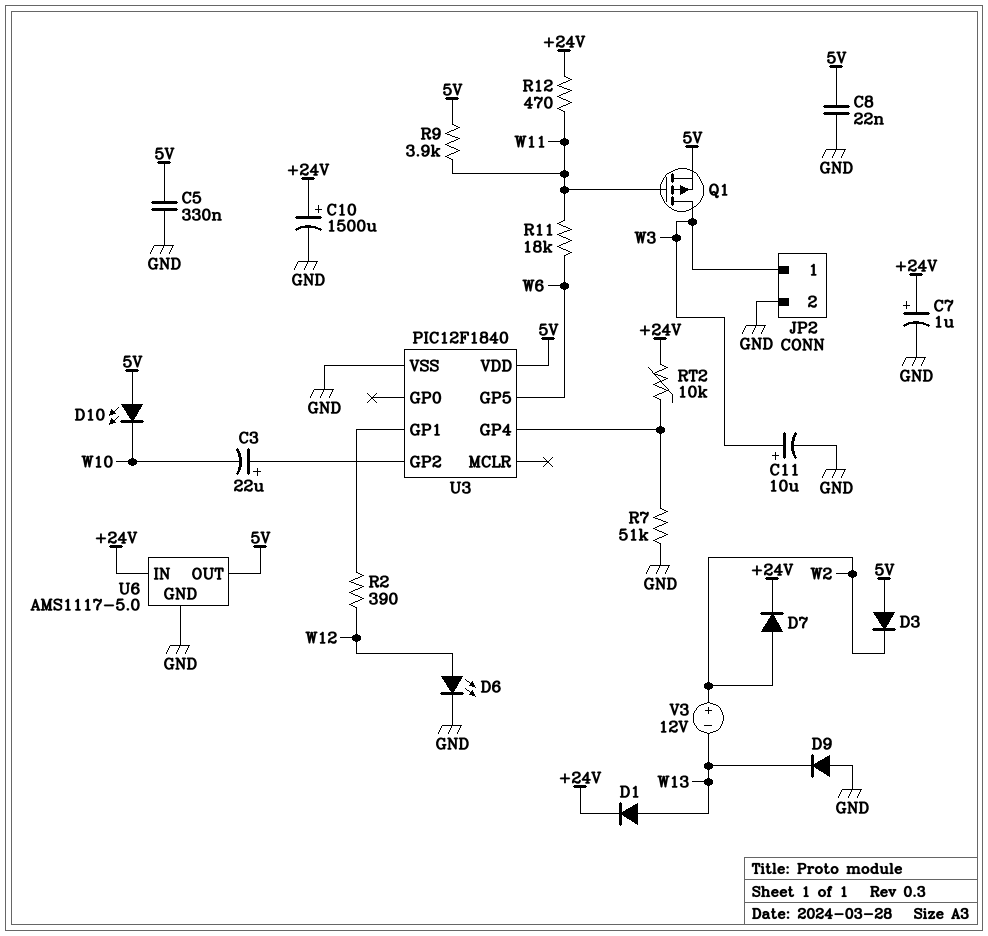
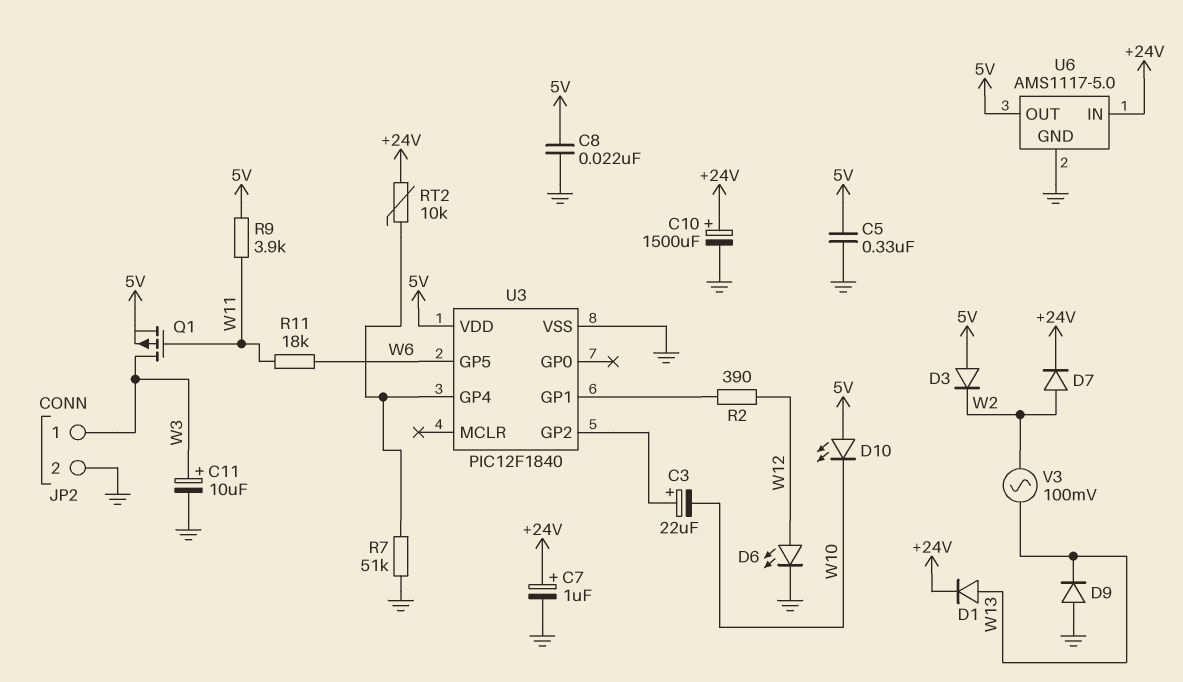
R12: 470 (+24V, W11) -> none
V3: 12V (plus W2, minus W13) -> AC 100mV (W2, W13)

